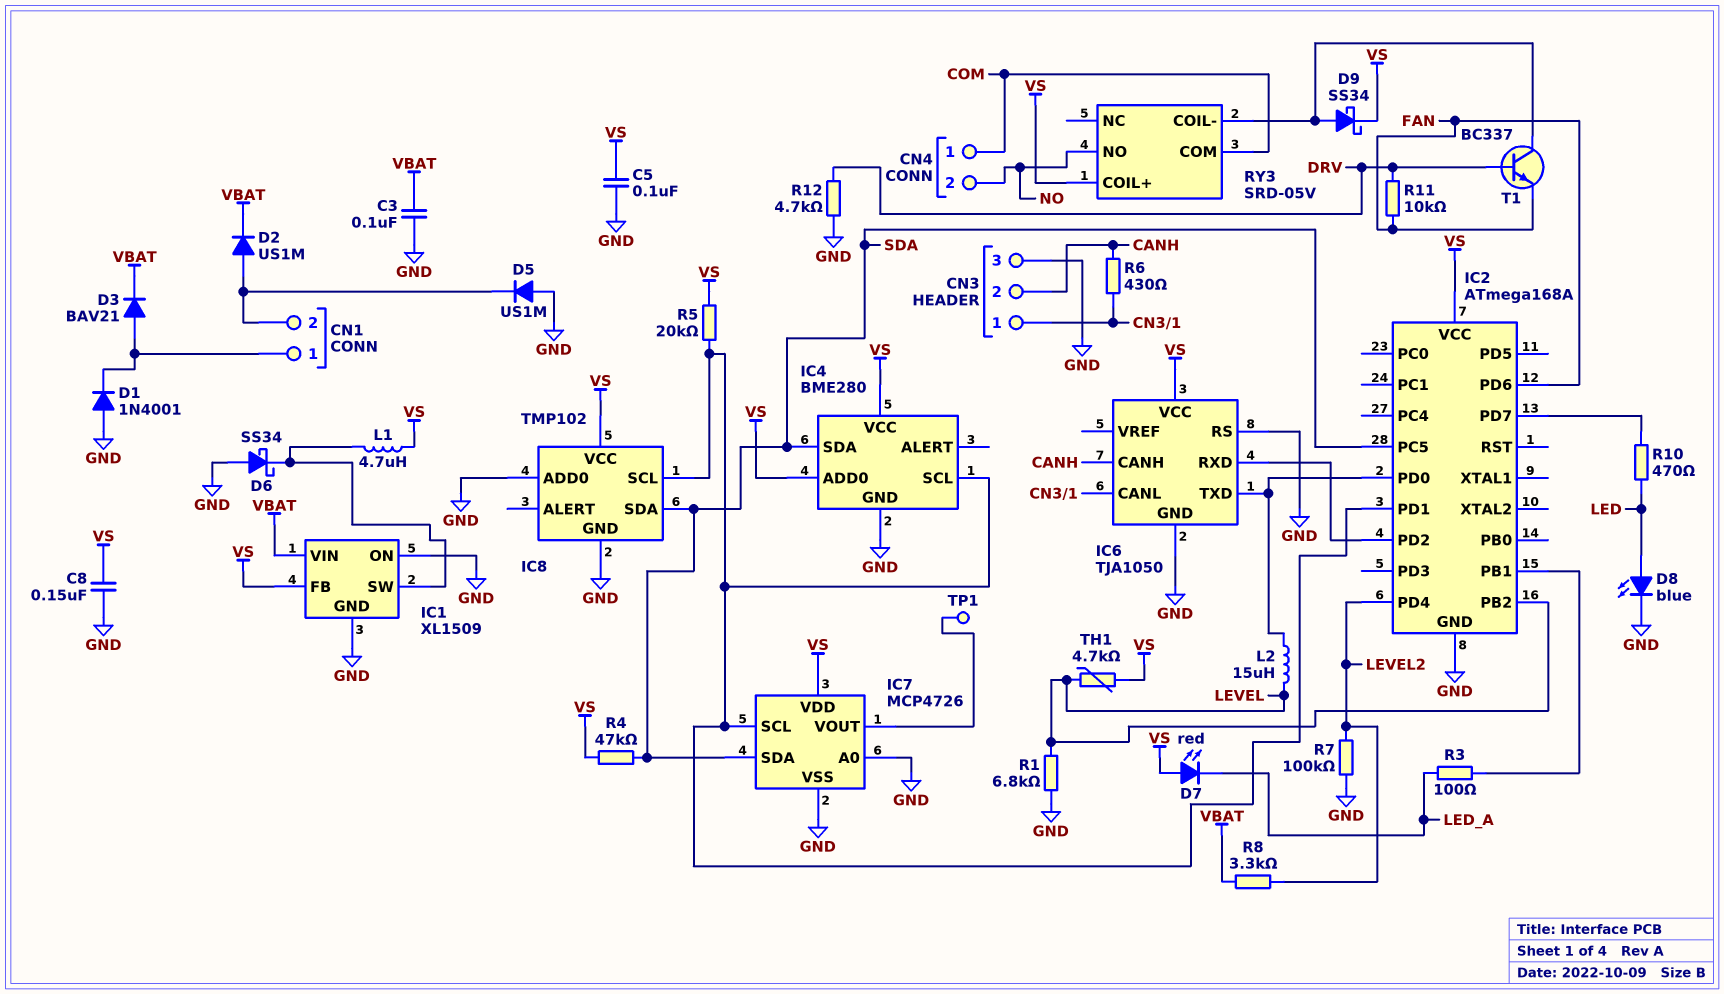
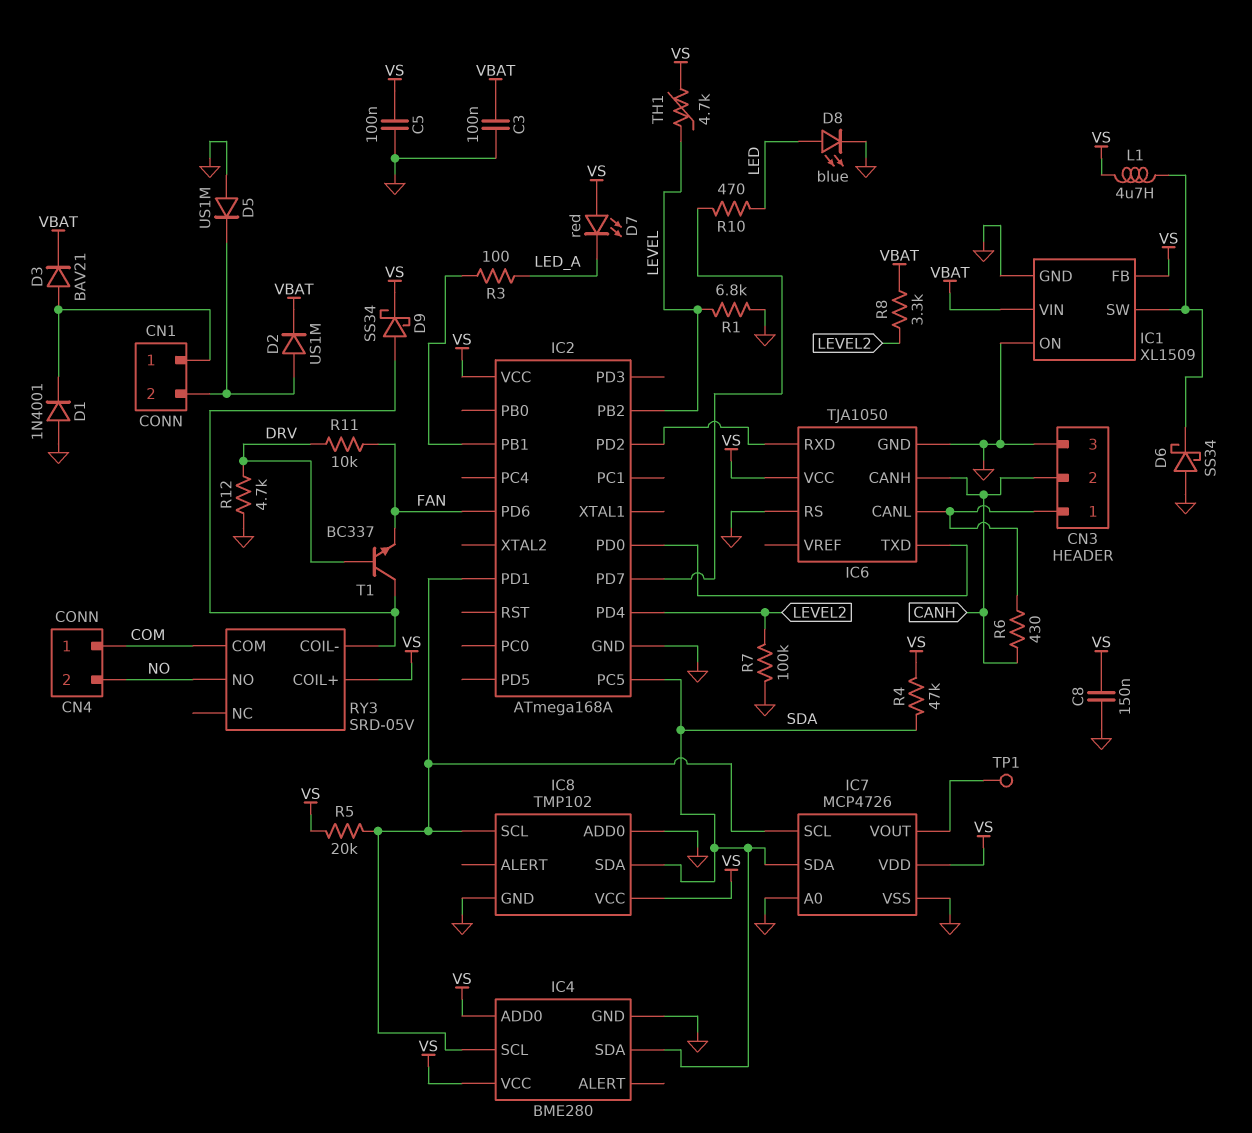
L2: 15uH (IC2/PD0, LEVEL) -> none

